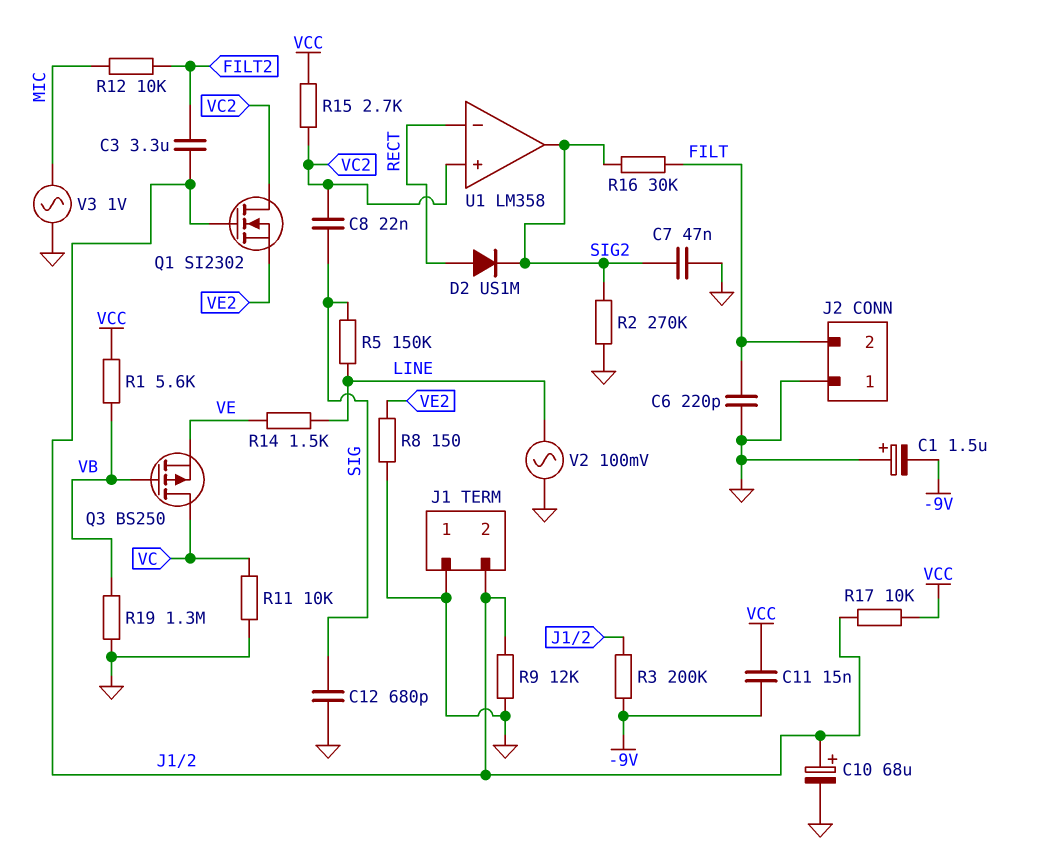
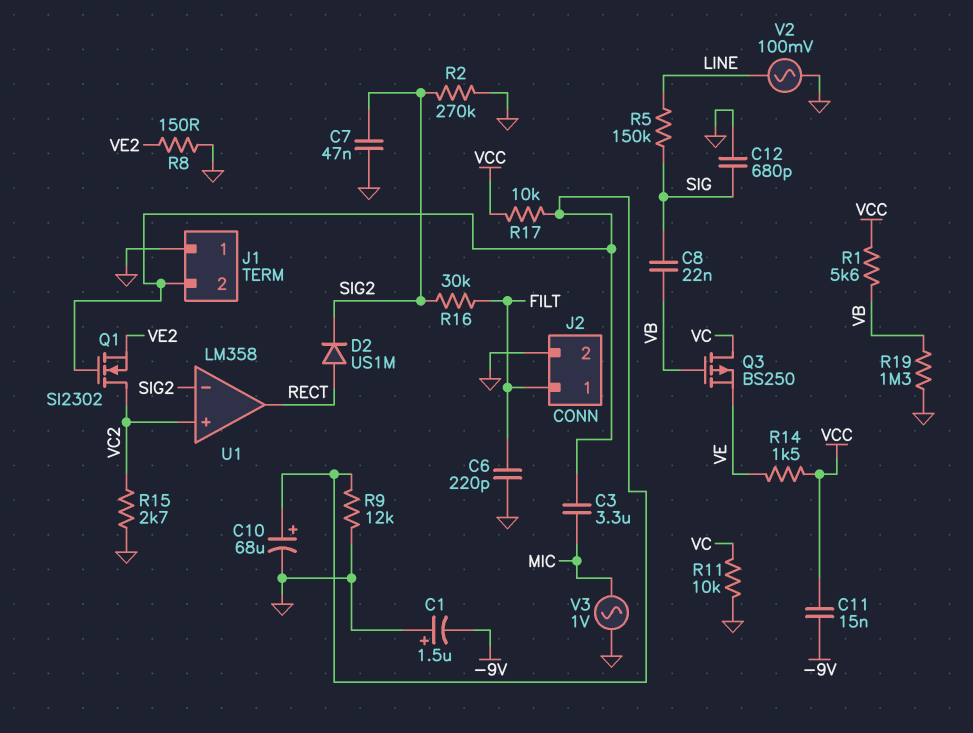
C3: 3.3uF (FILT2, J1/2) -> 3.3uF (J1/2, MIC)
C8: 22nF (SIG, VC2) -> 22nF (SIG, VB)
J2 pin 1: GND -> FILT
J2 pin 2: FILT -> GND
R3: 200k (-9V, J1/2) -> none
R12: 10k (FILT2, MIC) -> none
R14: 1.5k (LINE, VE) -> 1.5k (VCC, VE)
R15: 2.7k (VC2, VCC) -> 2.7k (GND, VC2)
U1 pin in-: RECT -> SIG2
U1 pin out: SIG2 -> RECT

